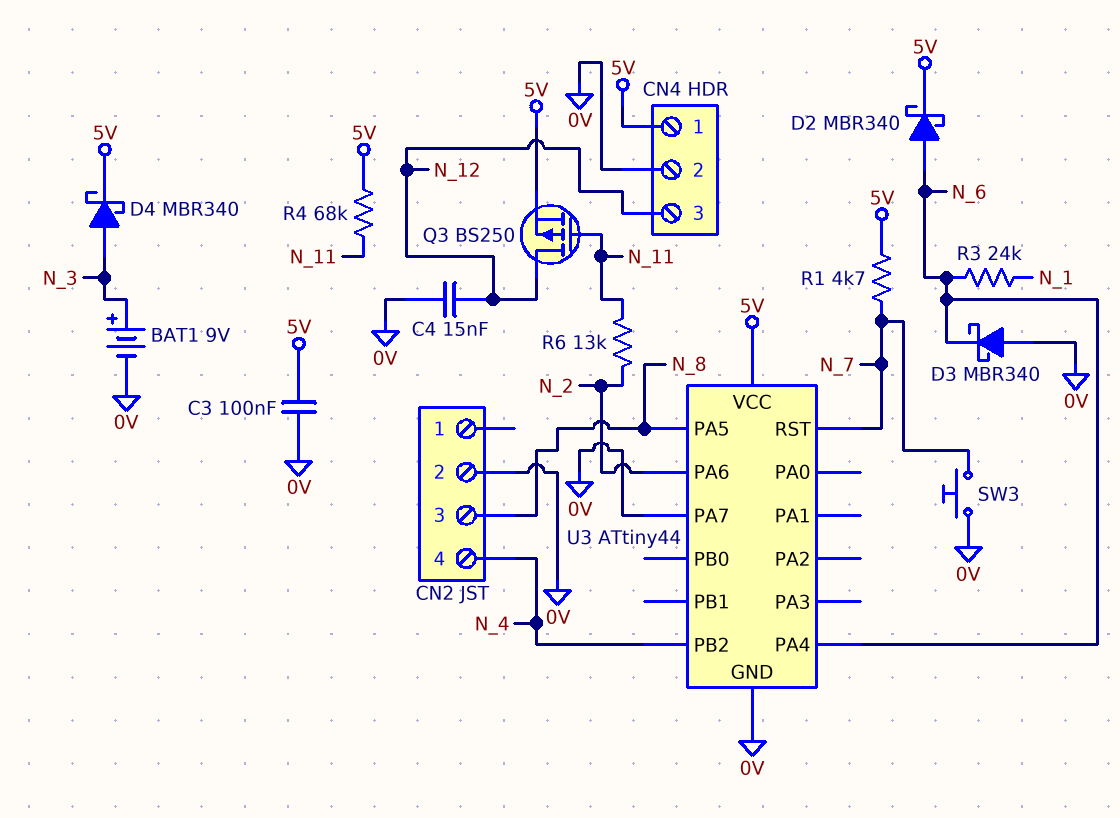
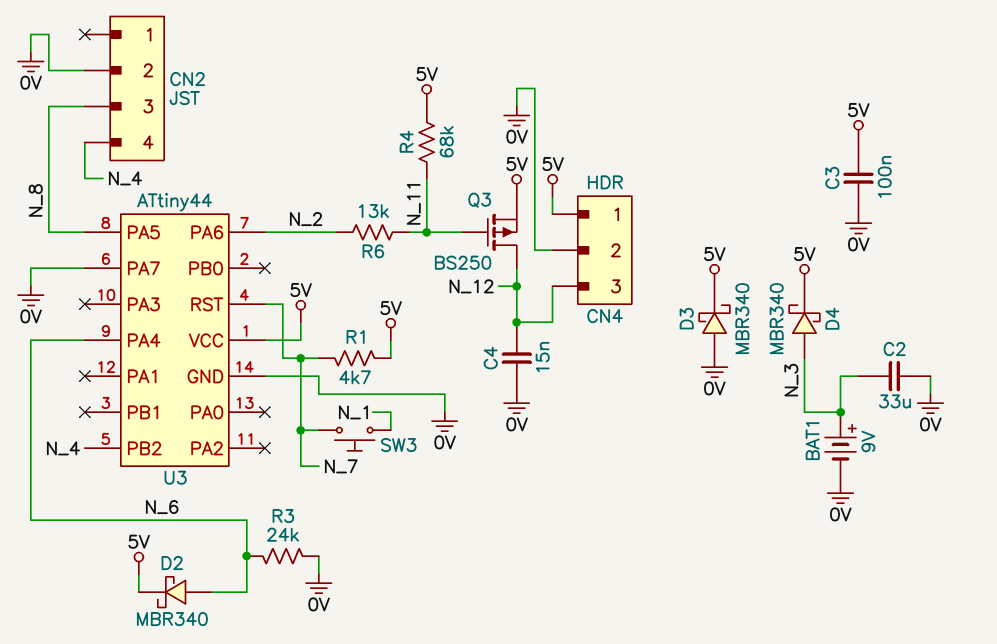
C2: none -> 33uF (0V, N_3)
D3: schottky MBR340 (A 0V, K N_6) -> schottky MBR340 (A 0V, K 5V)
R3: 24k (N_1, N_6) -> 24k (0V, N_6)
SW3: button (0V, N_7) -> button (N_1, N_7)

